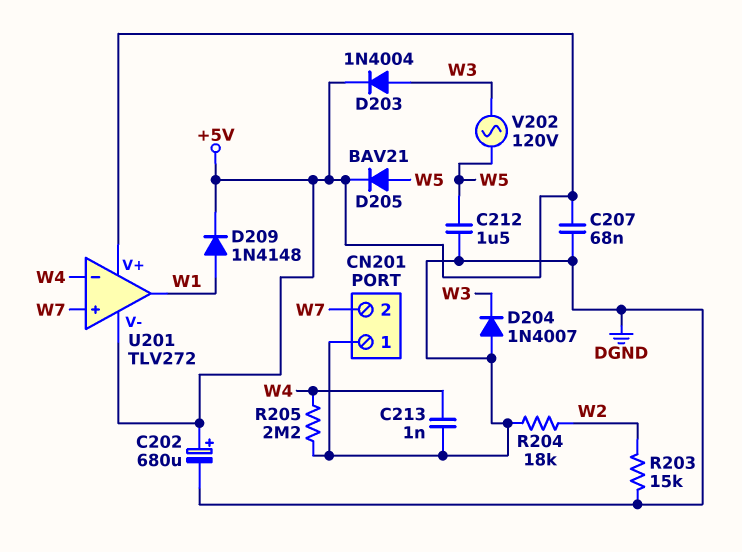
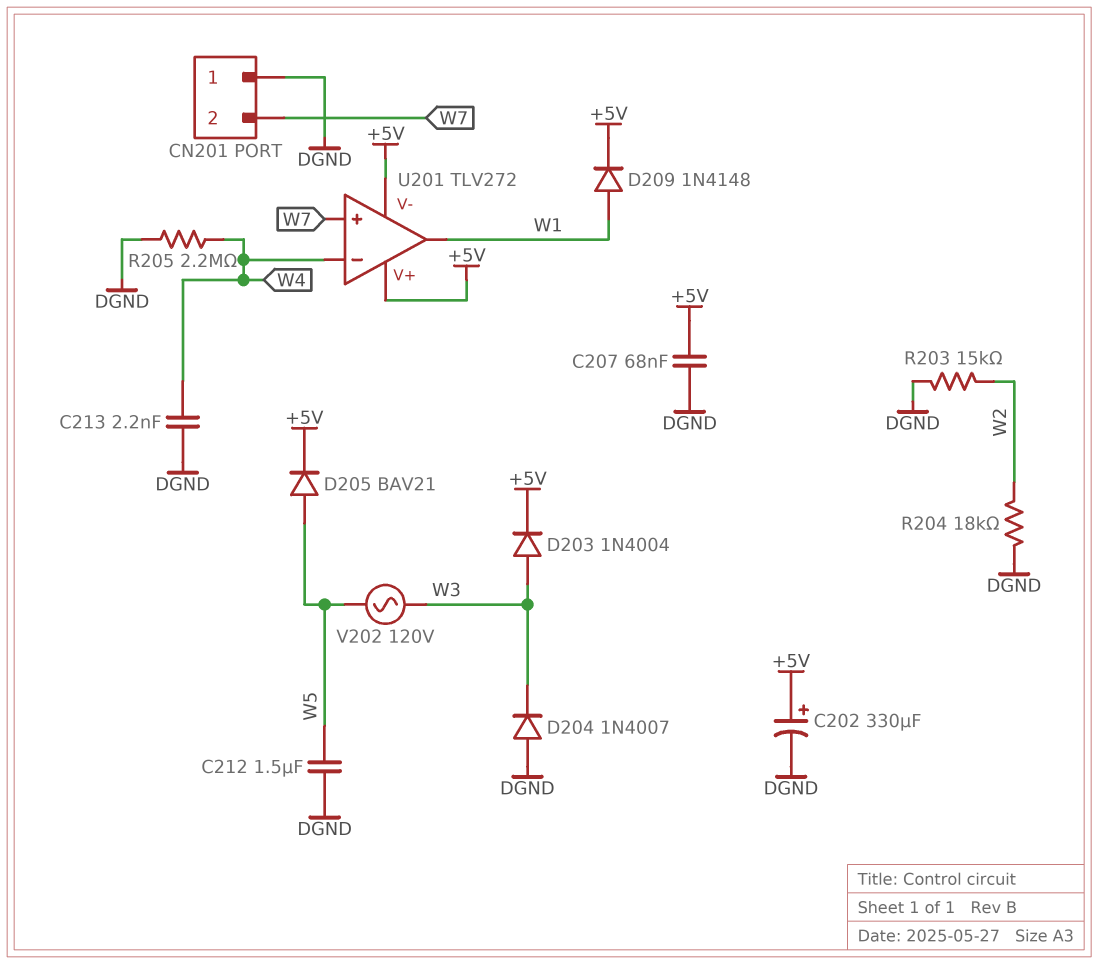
C202: 680uF (plus +5V, minus DGND) -> 330uF (plus +5V, minus DGND)
C213: 1nF (DGND, W4) -> 2.2nF (DGND, W4)

